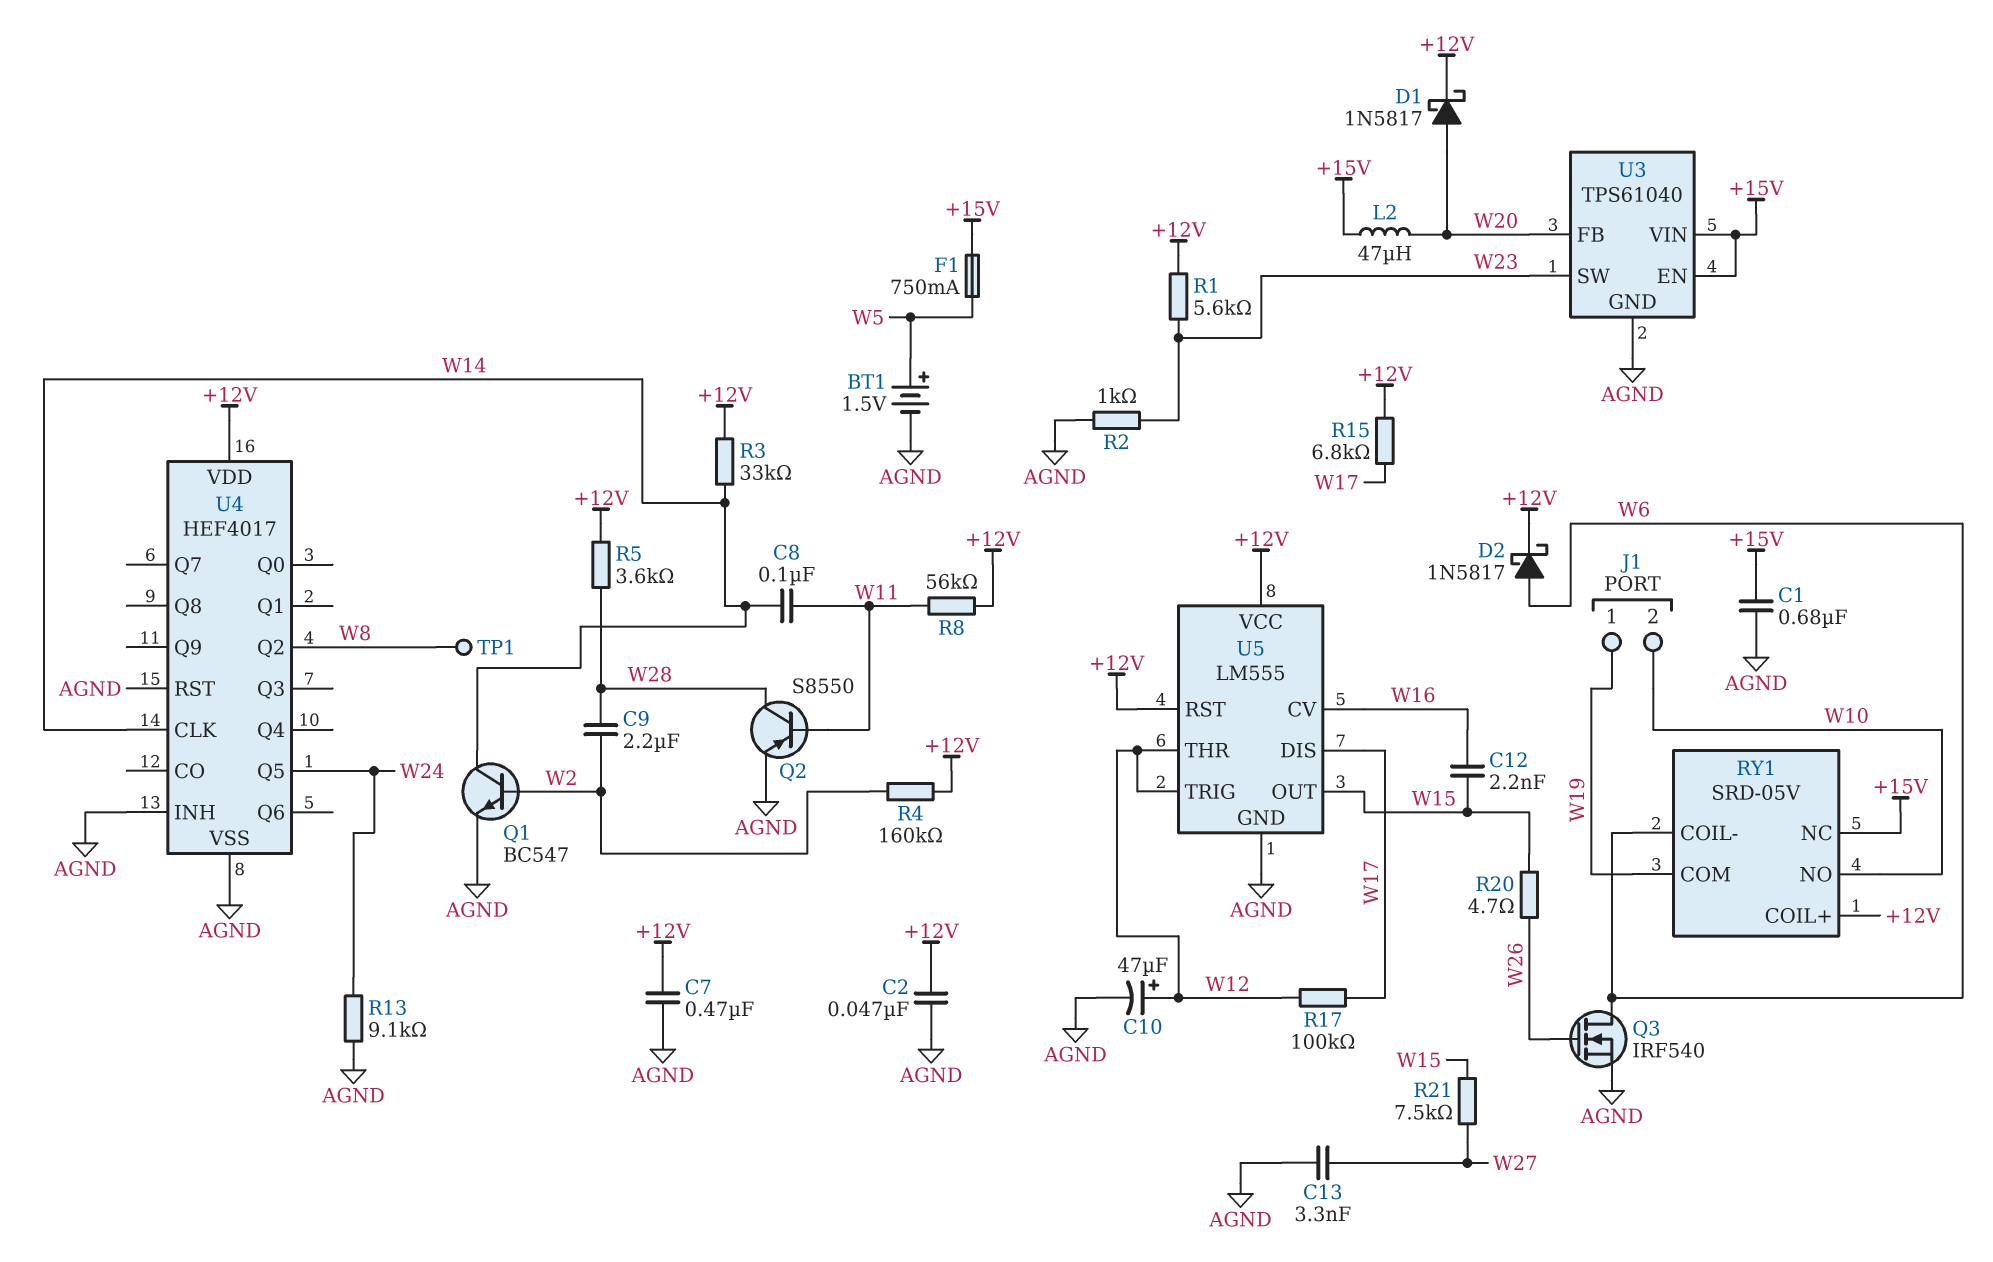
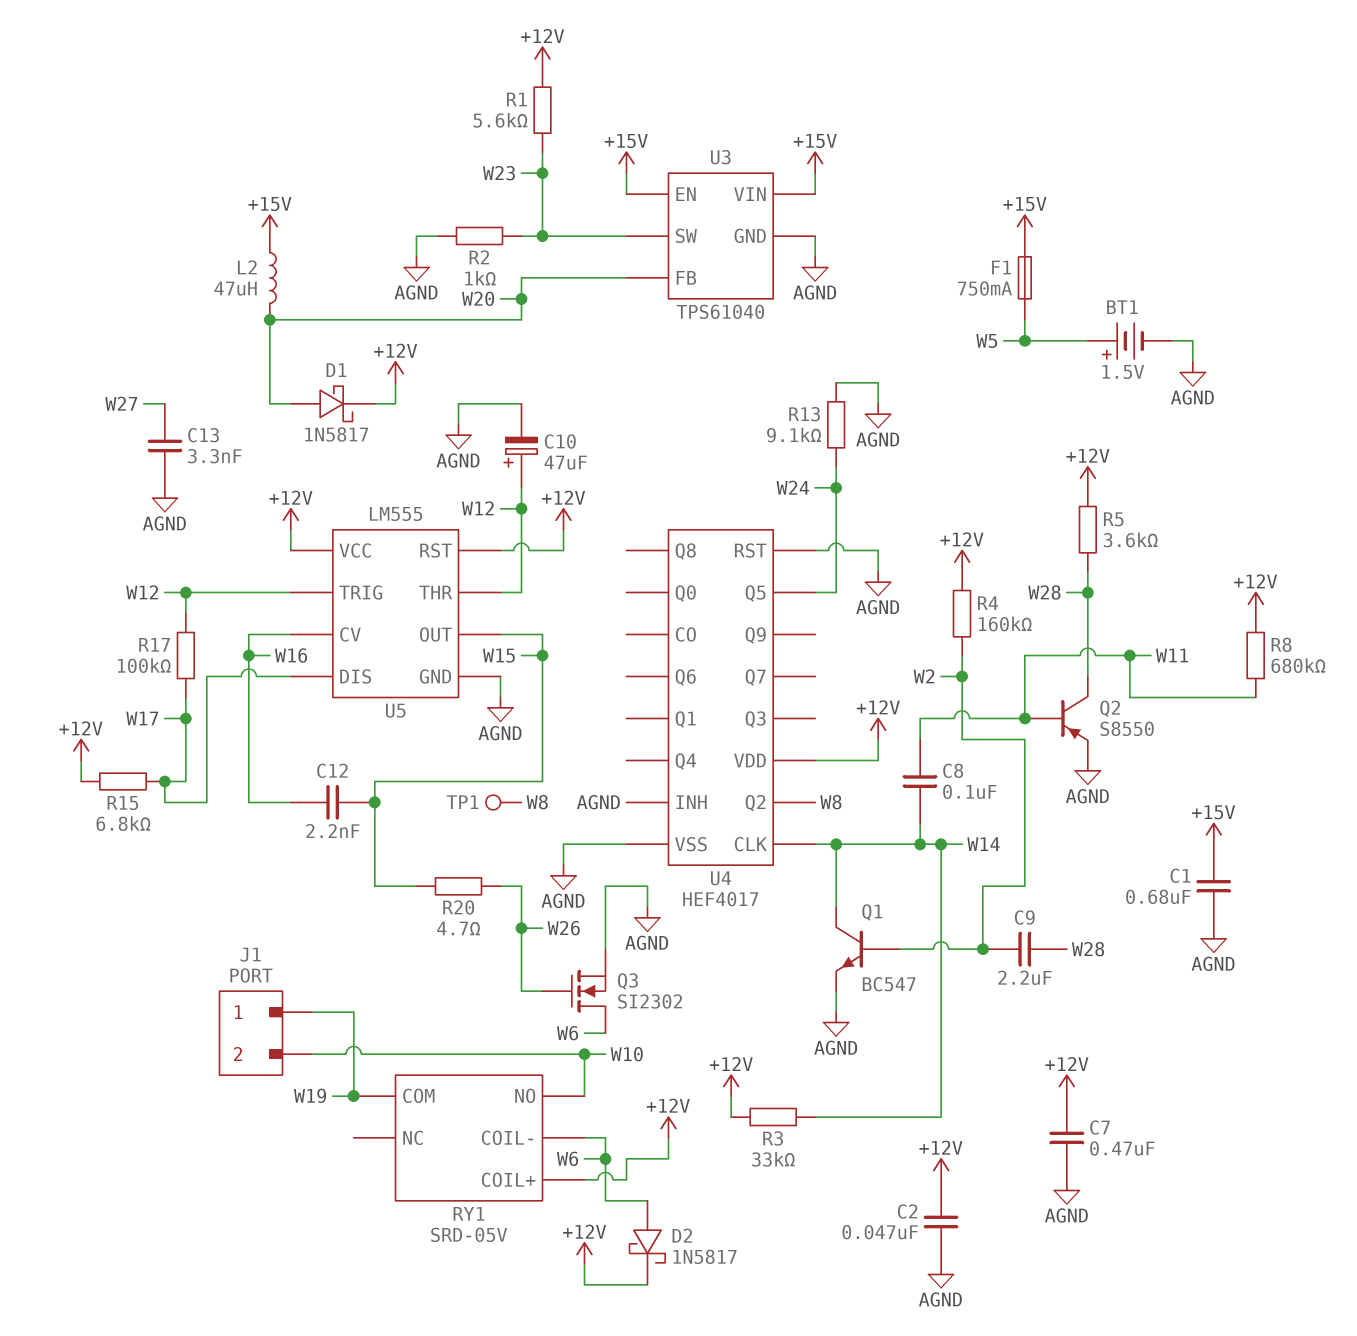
Q3: NMOS IRF540 (G W26, D W6, S AGND) -> NMOS SI2302 (G W26, D W6, S AGND)
R8: 56k (+12V, W11) -> 680k (+12V, W11)
R21: 7.5k (W15, W27) -> none
RY1 pin NC: +15V -> none

